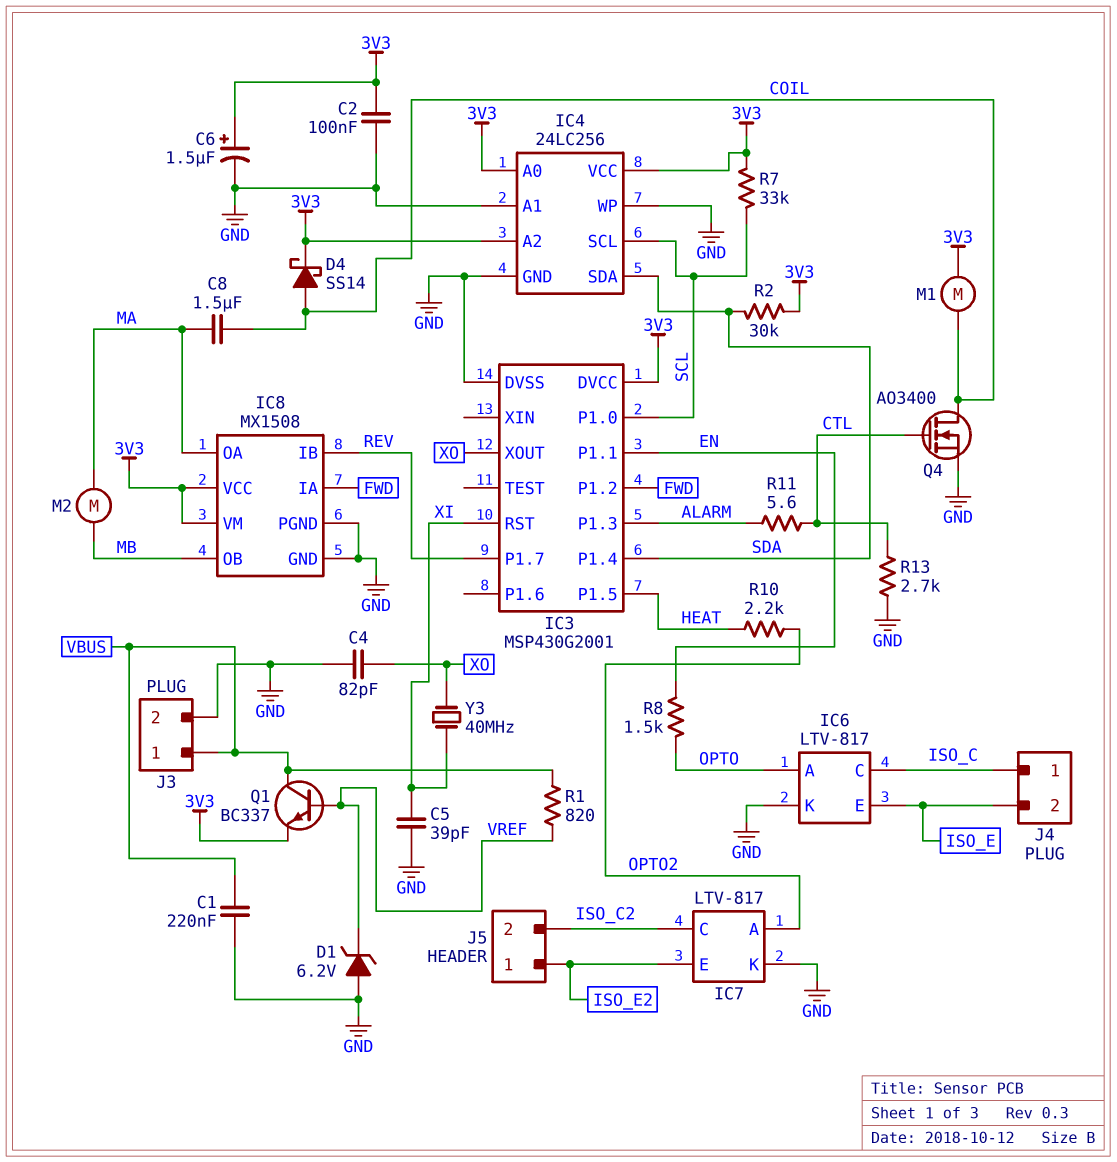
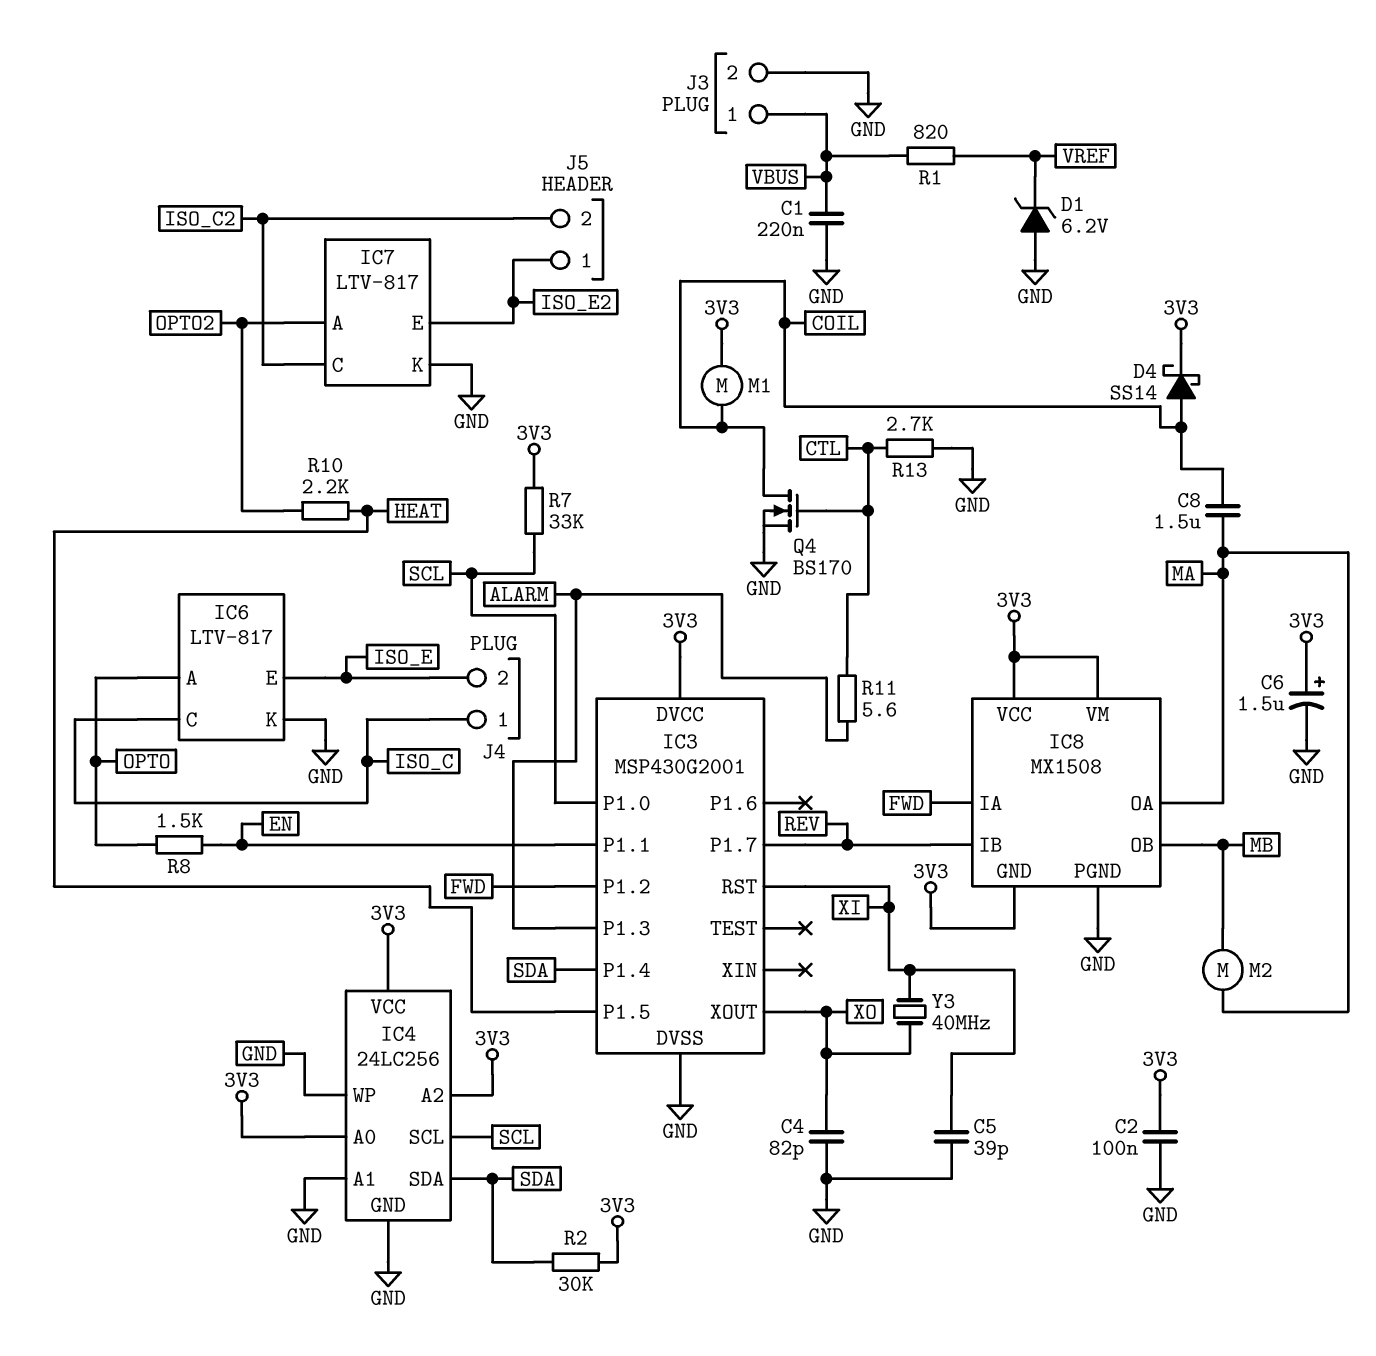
IC8 pin GND: GND -> 3V3
Q1: NPN BC337 (B VREF, C VBUS, E 3V3) -> none
Q4: NMOS AO3400 (G CTL, D COIL, S GND) -> NMOS BS170 (G CTL, D COIL, S GND)

